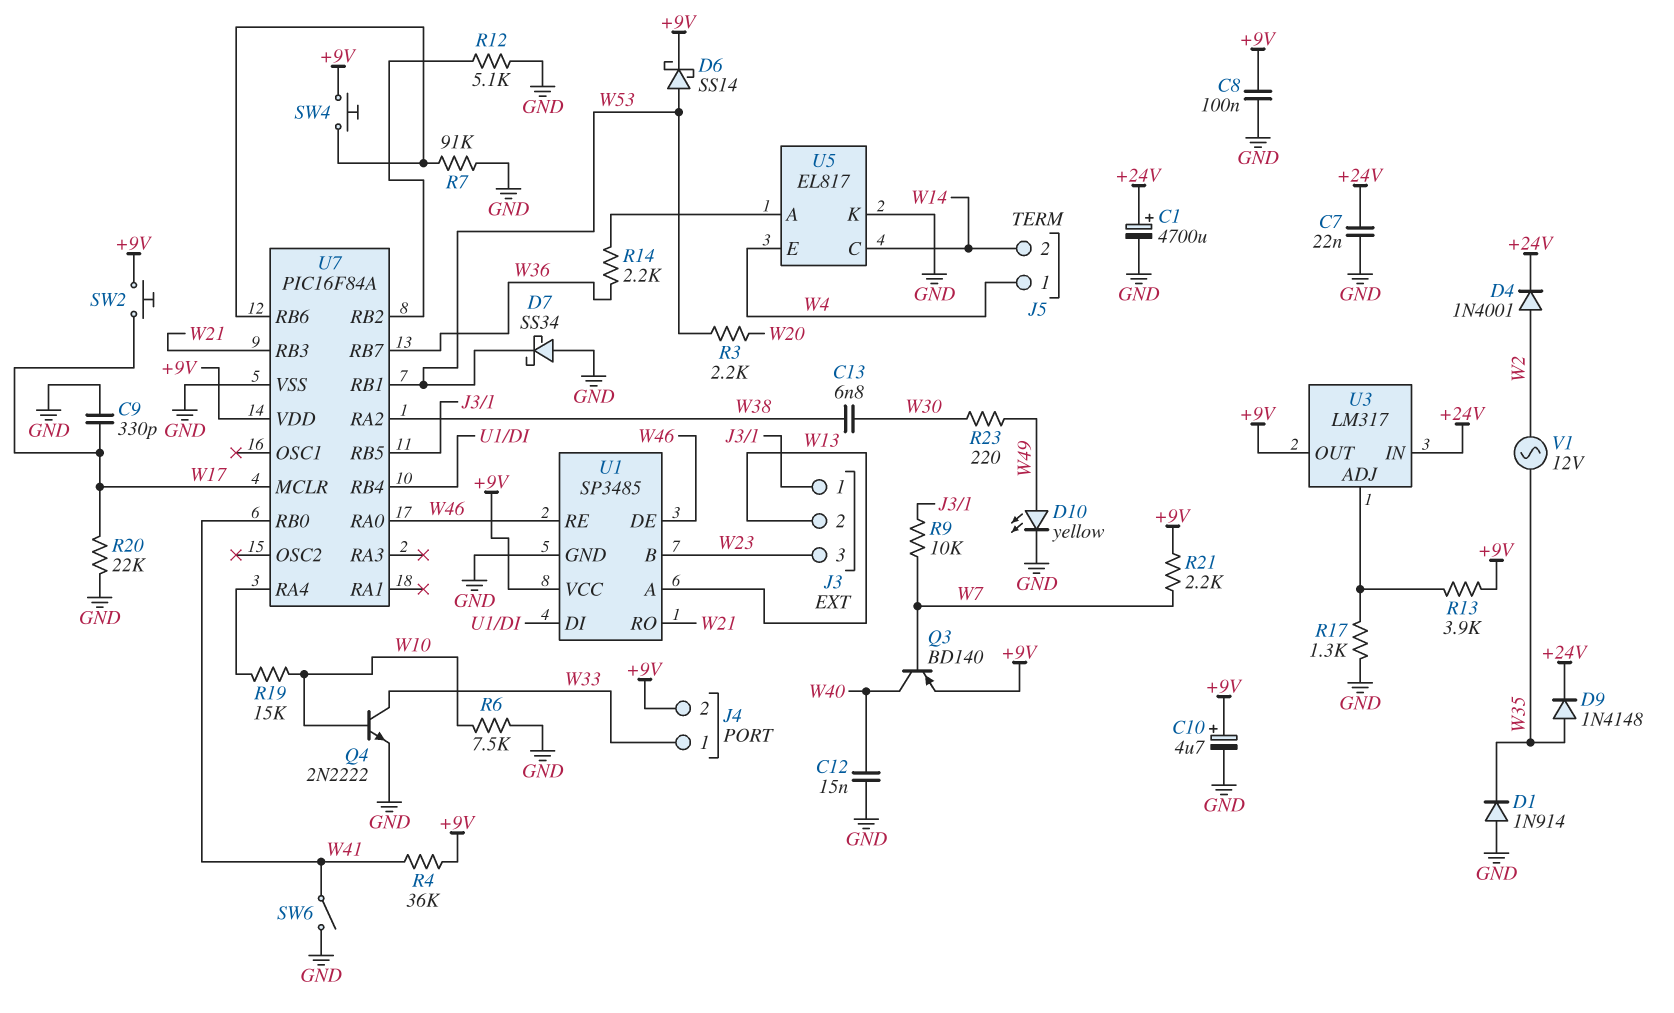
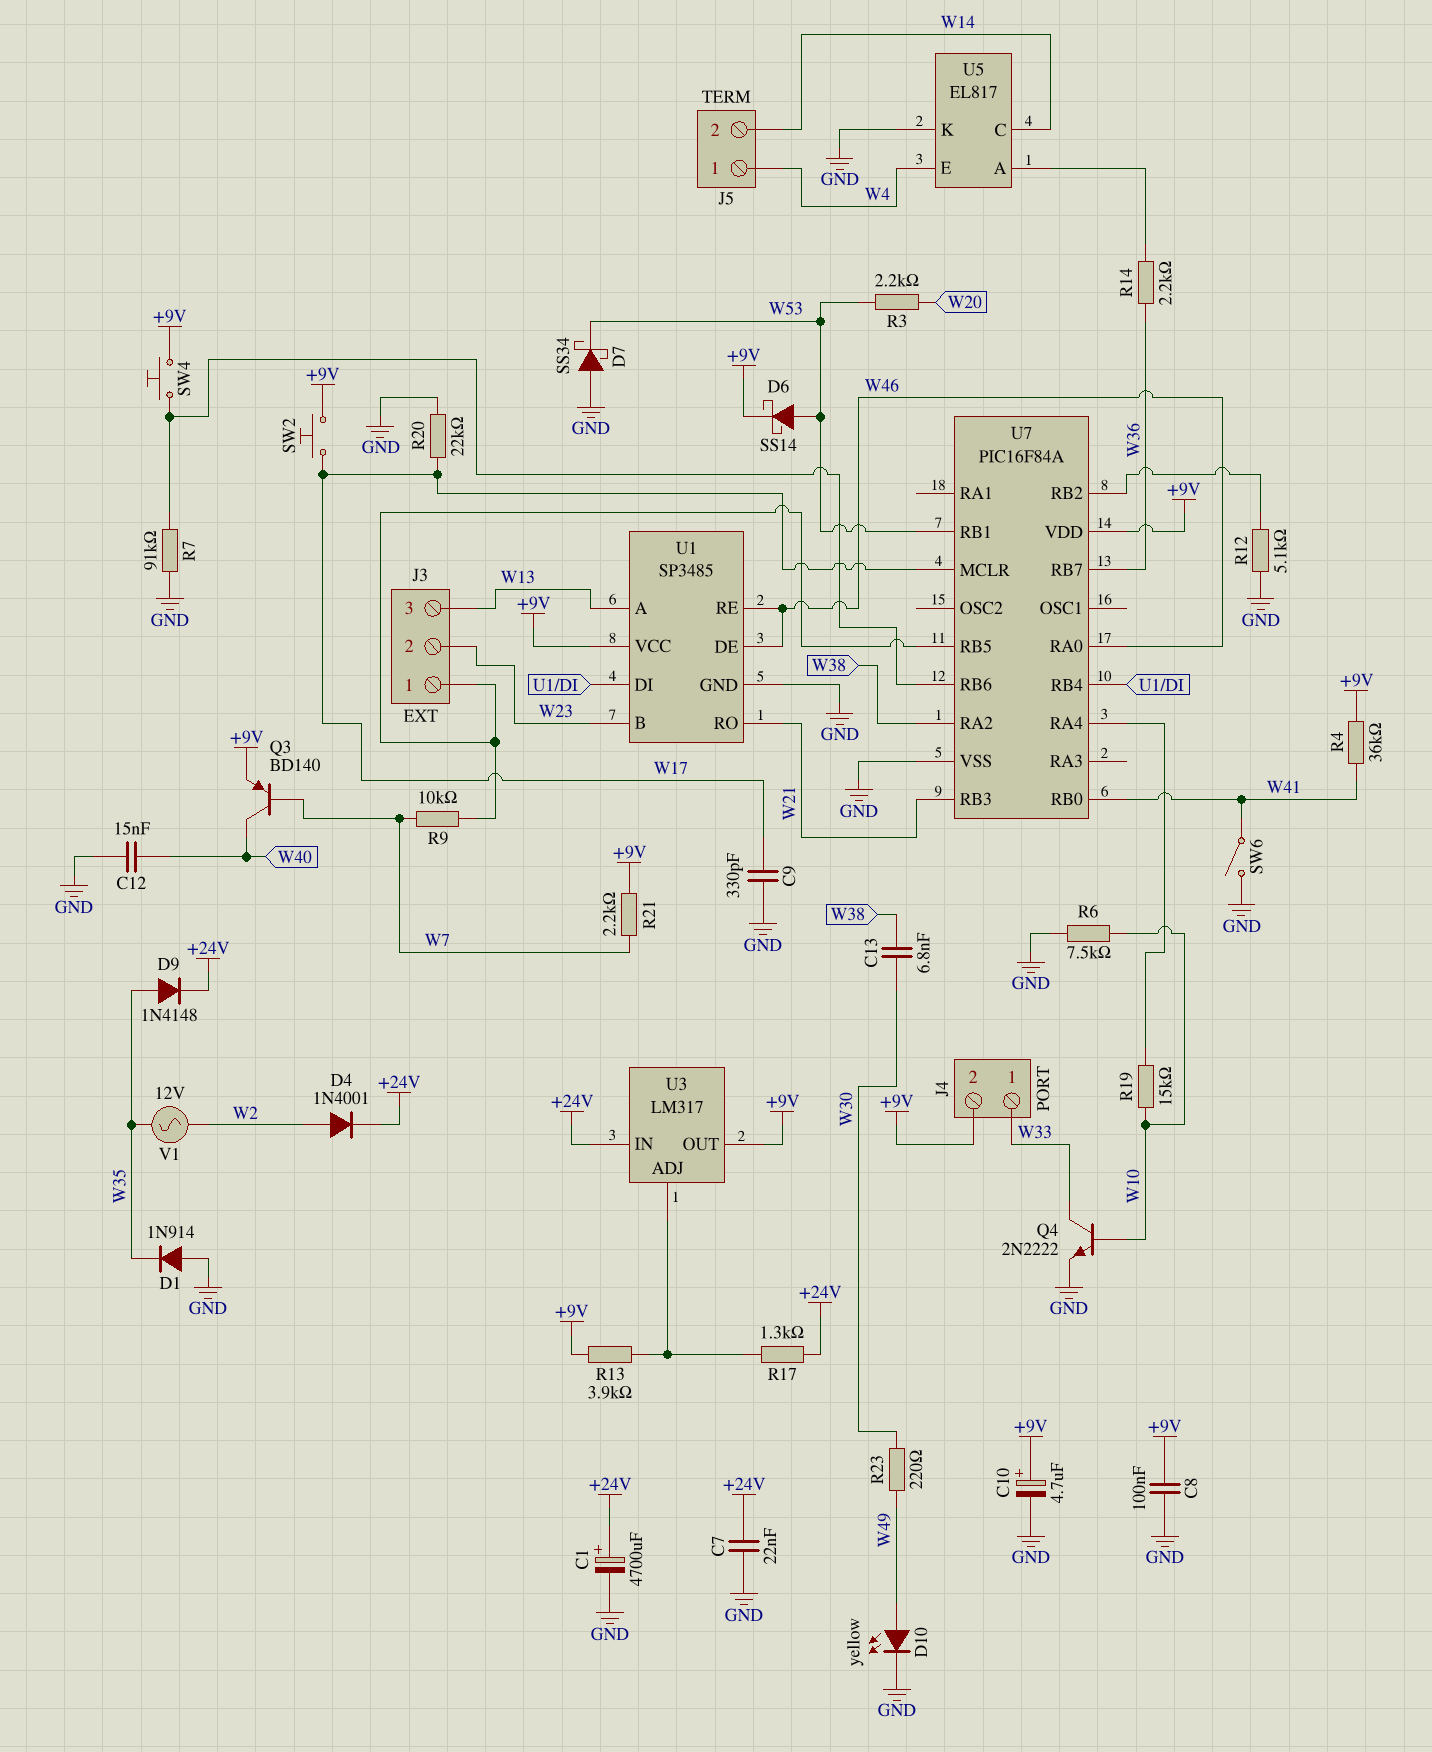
J3 pin 2: W13 -> W23
J3 pin 3: W23 -> W13
R17: 1.3k (GND, U3/ADJ) -> 1.3k (+24V, U3/ADJ)

